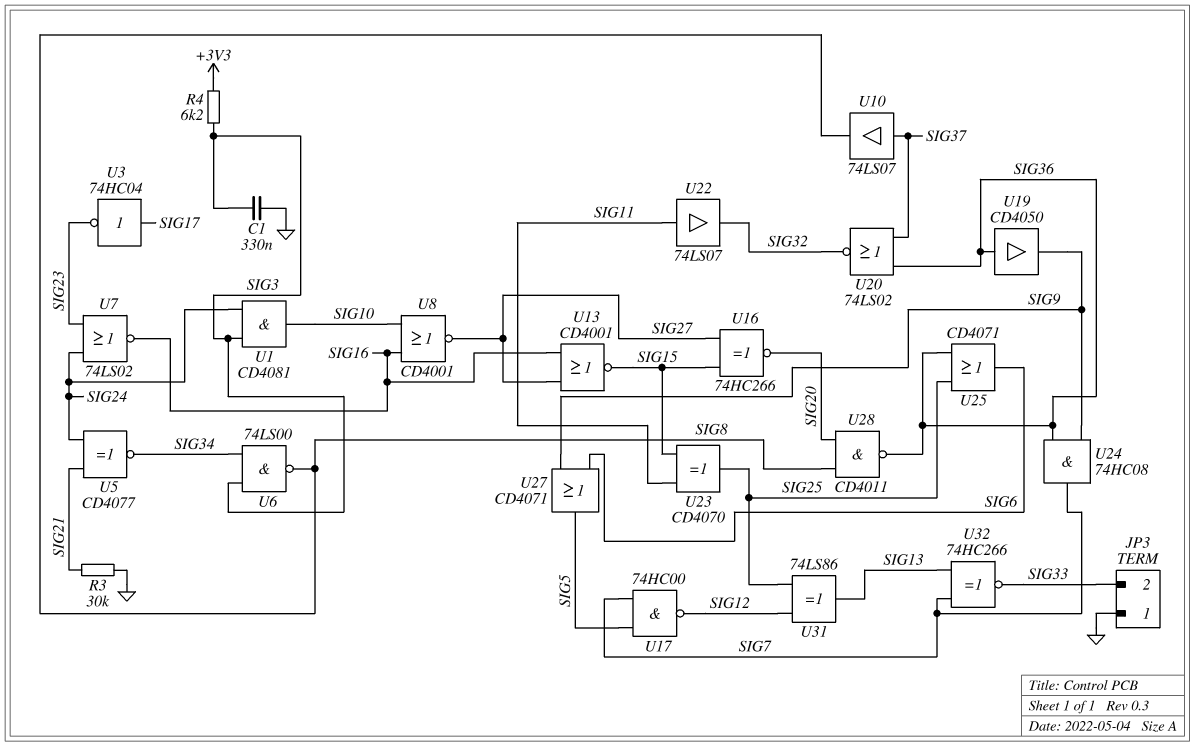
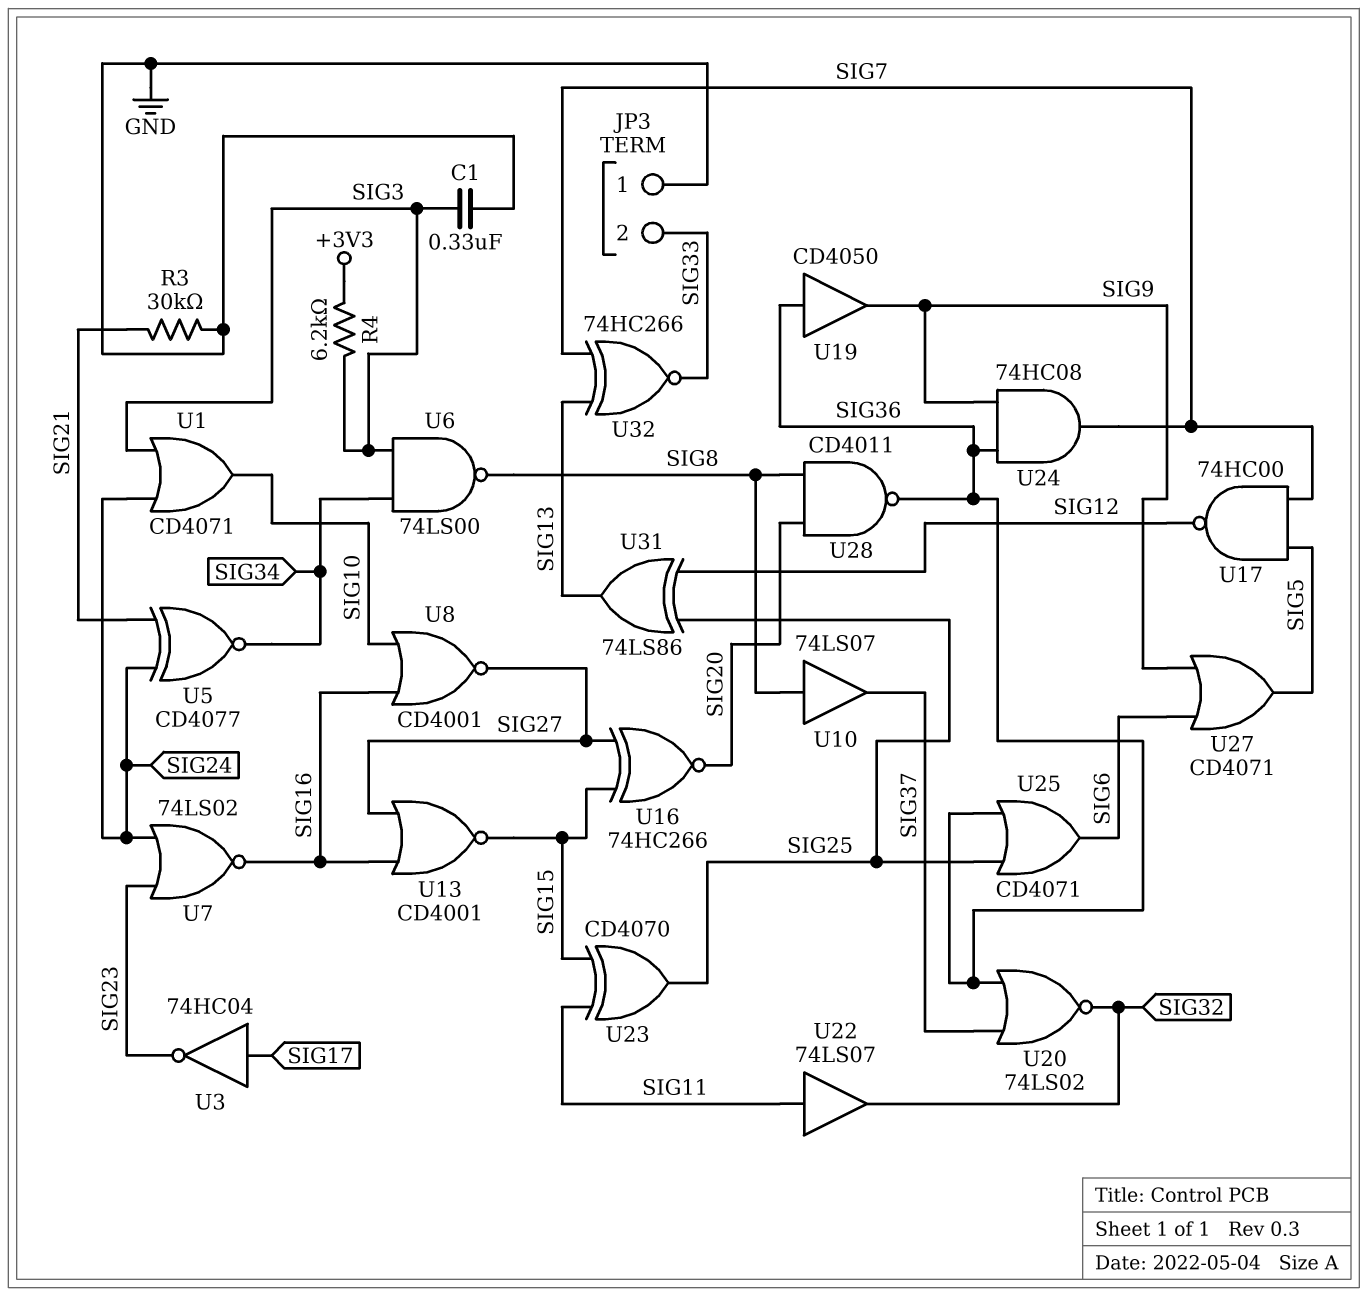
U1: AND CD4081 (in SIG3, in SIG24, out SIG10) -> OR CD4071 (in SIG3, in SIG24, out SIG10)
U10: buffer 74LS07 (in SIG37, out SIG8) -> buffer 74LS07 (in SIG8, out SIG37)

